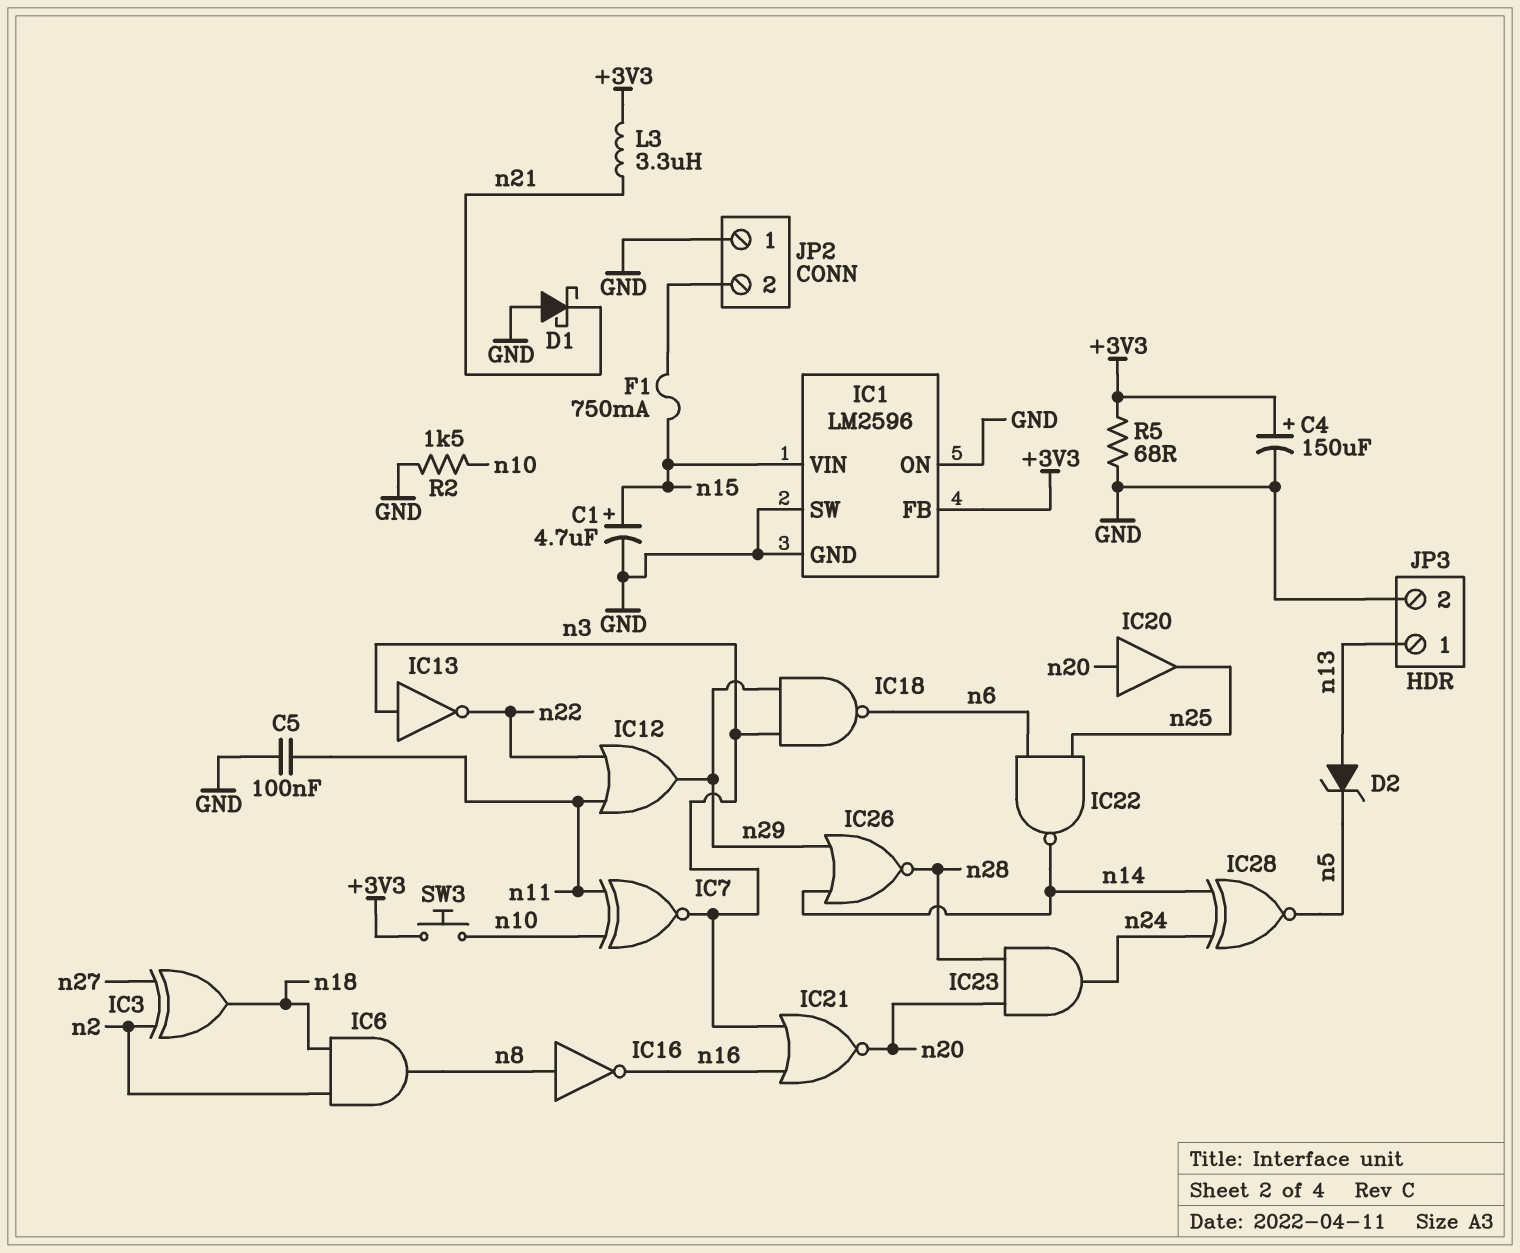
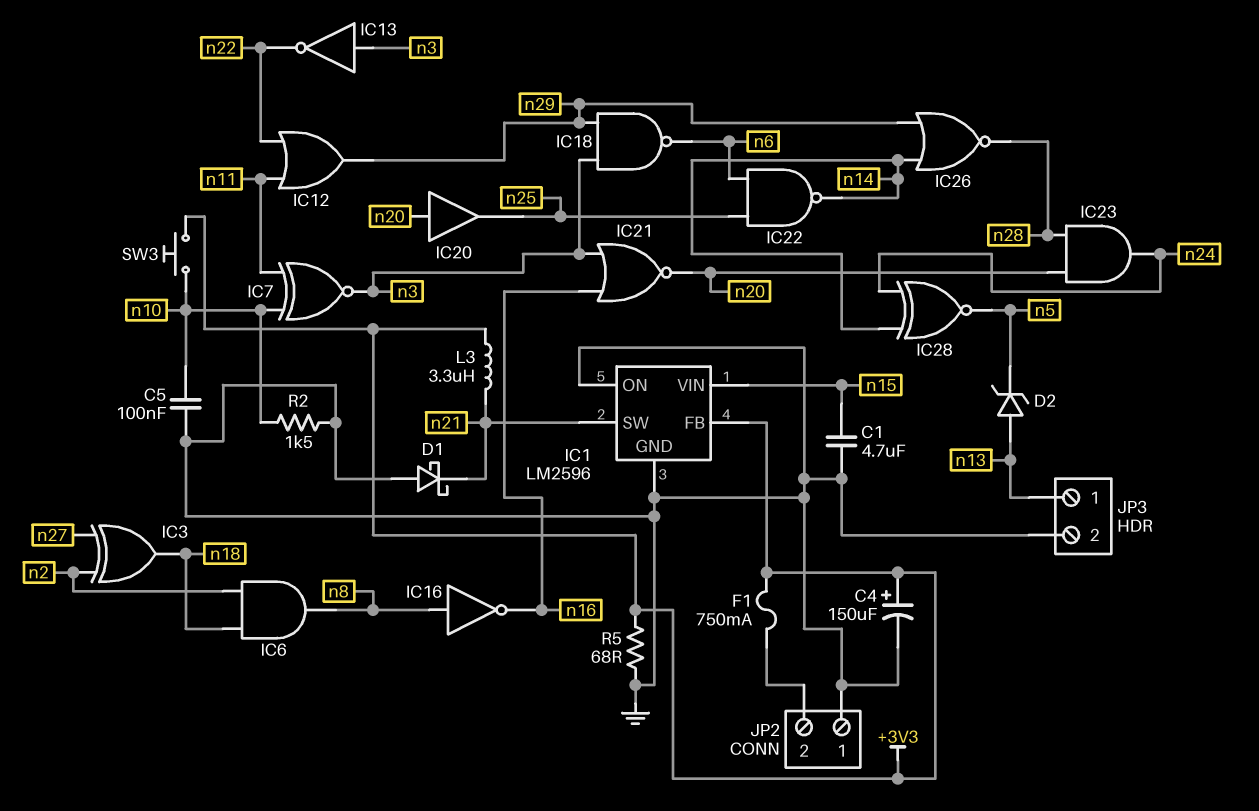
C1: 4.7uF (plus n15, minus GND) -> 4.7uF (GND, n15)
C5: 100nF (GND, n11) -> 100nF (GND, n10)
F1: 750mA (JP2/2, n15) -> 750mA (+3V3, JP2/2)
IC1 pin SW: GND -> n21

